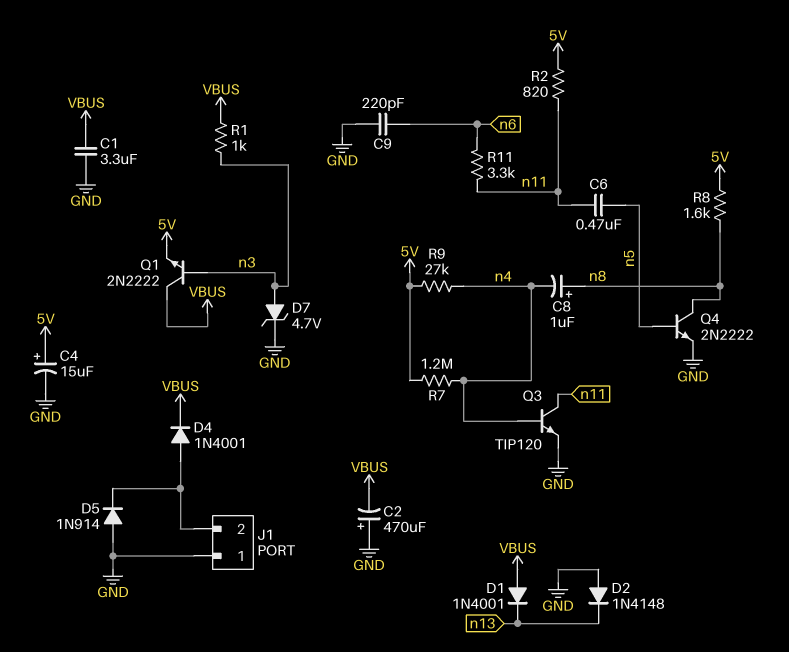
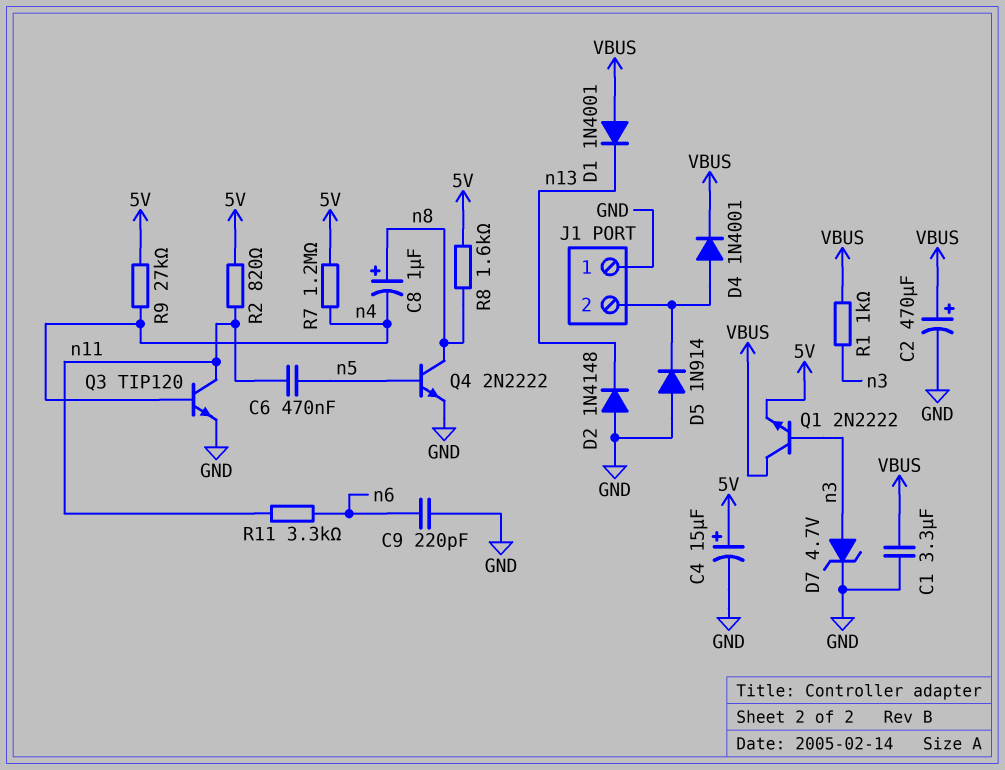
C2: 470uF (plus GND, minus VBUS) -> 470uF (plus VBUS, minus GND)

